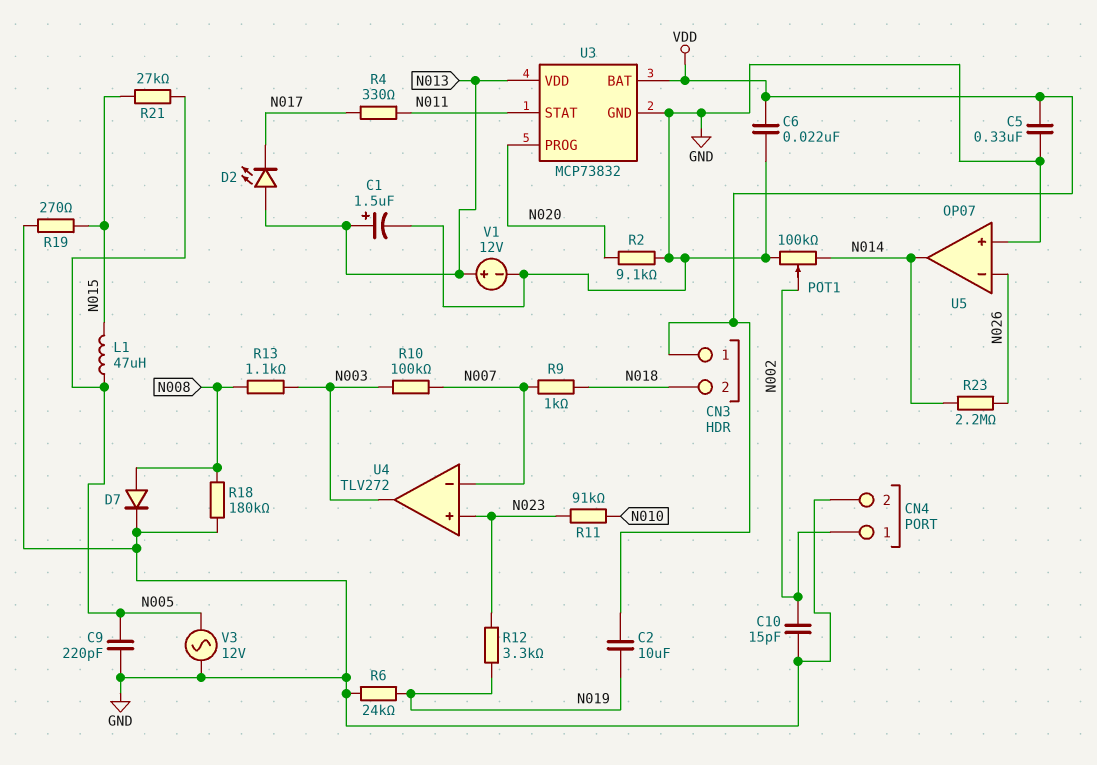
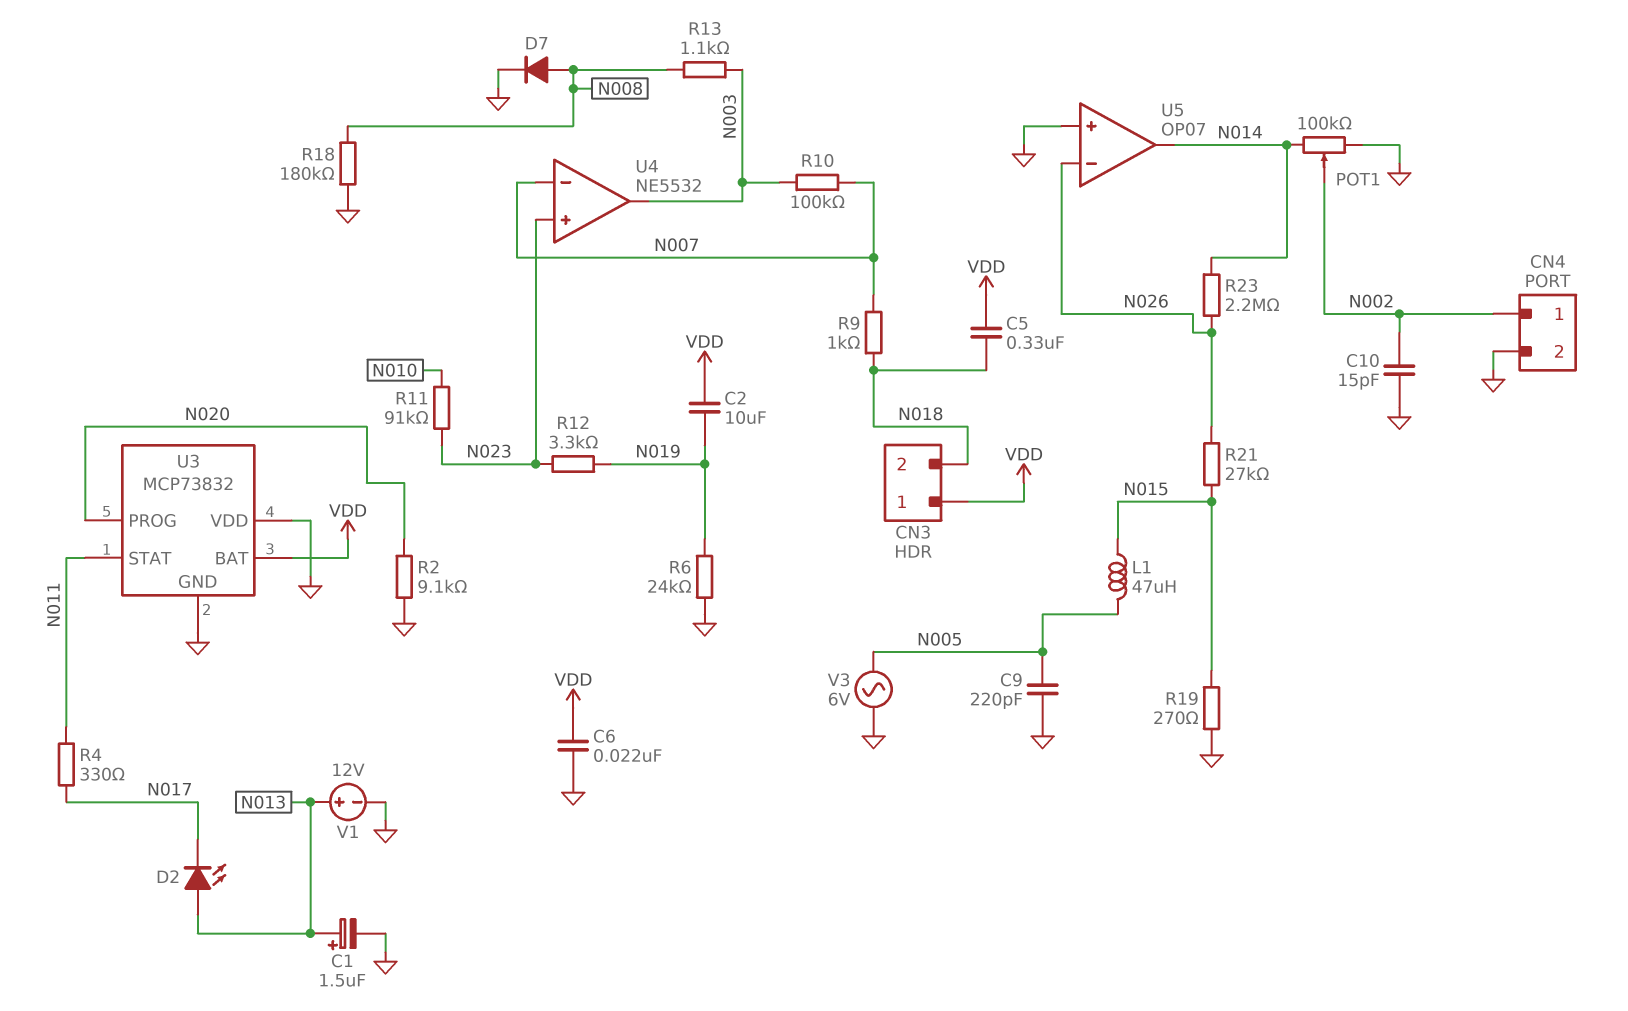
C5: 330nF (GND, VDD) -> 330nF (N018, VDD)
R21: 27k (N005, N015) -> 27k (N015, N026)
U3 pin VDD: N013 -> GND
U4: TLV272 -> NE5532
V3: AC 12V (GND, N005) -> AC 6V (GND, N005)

